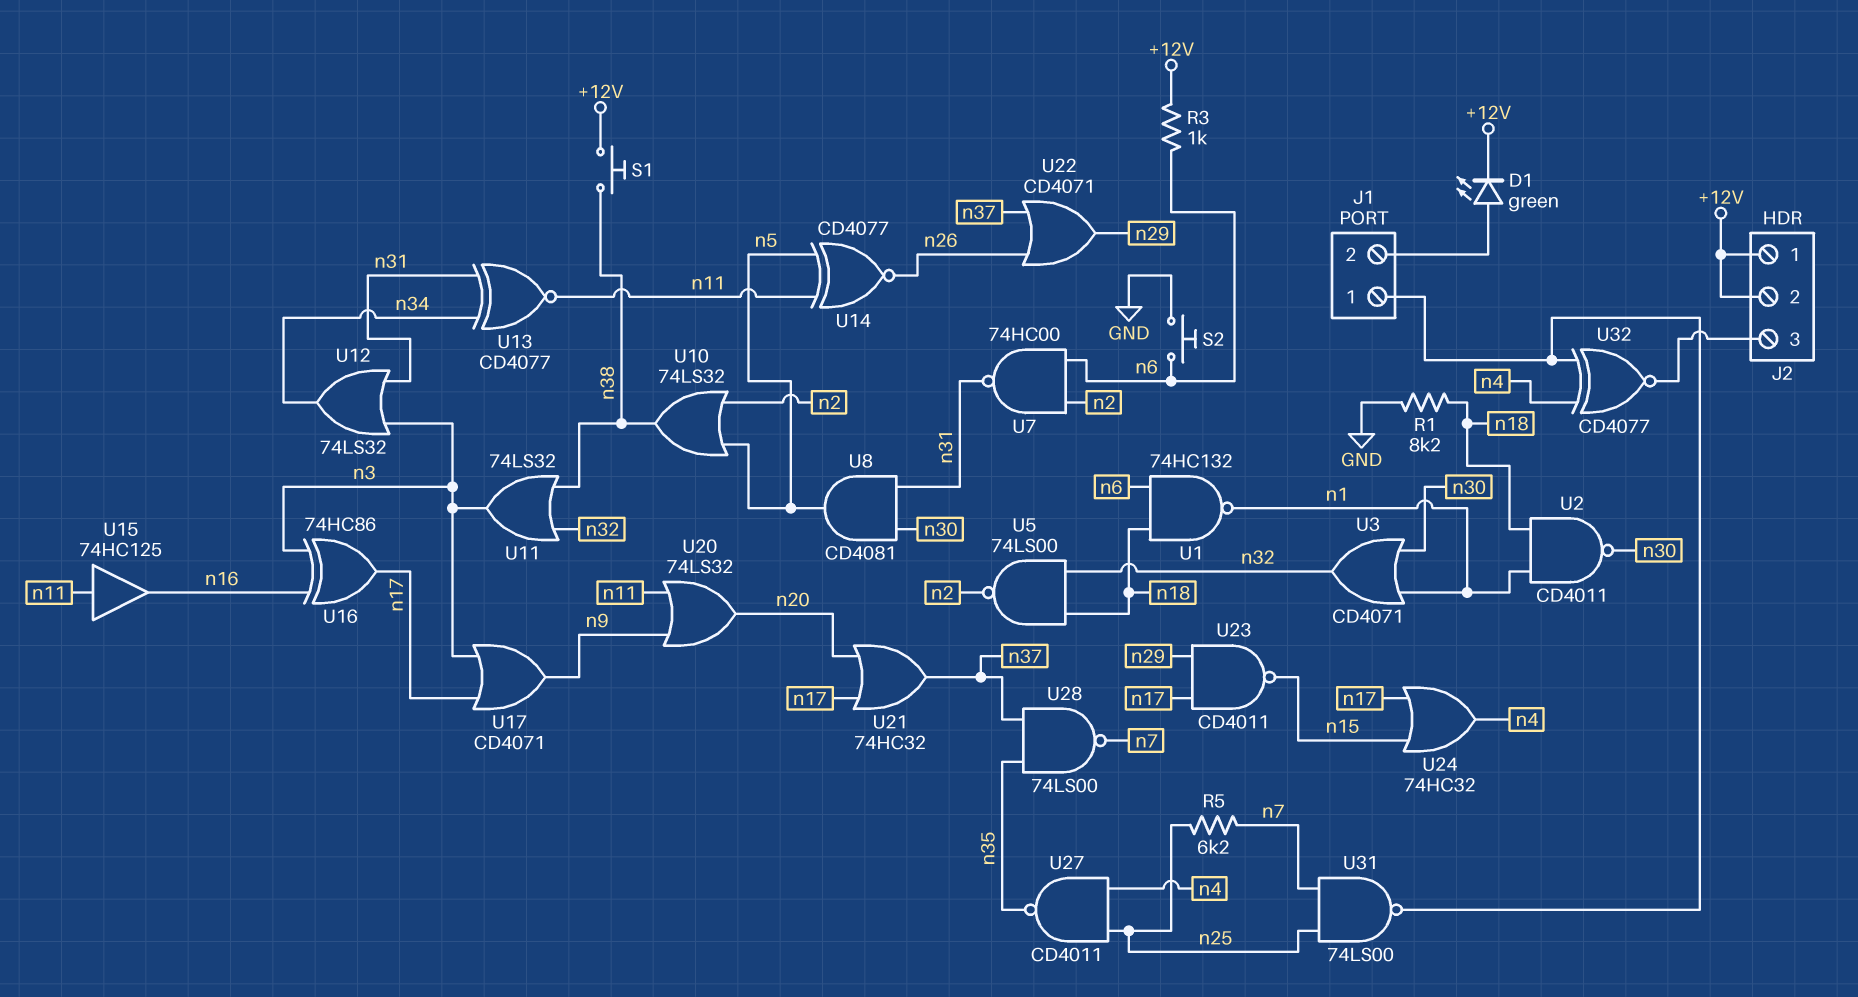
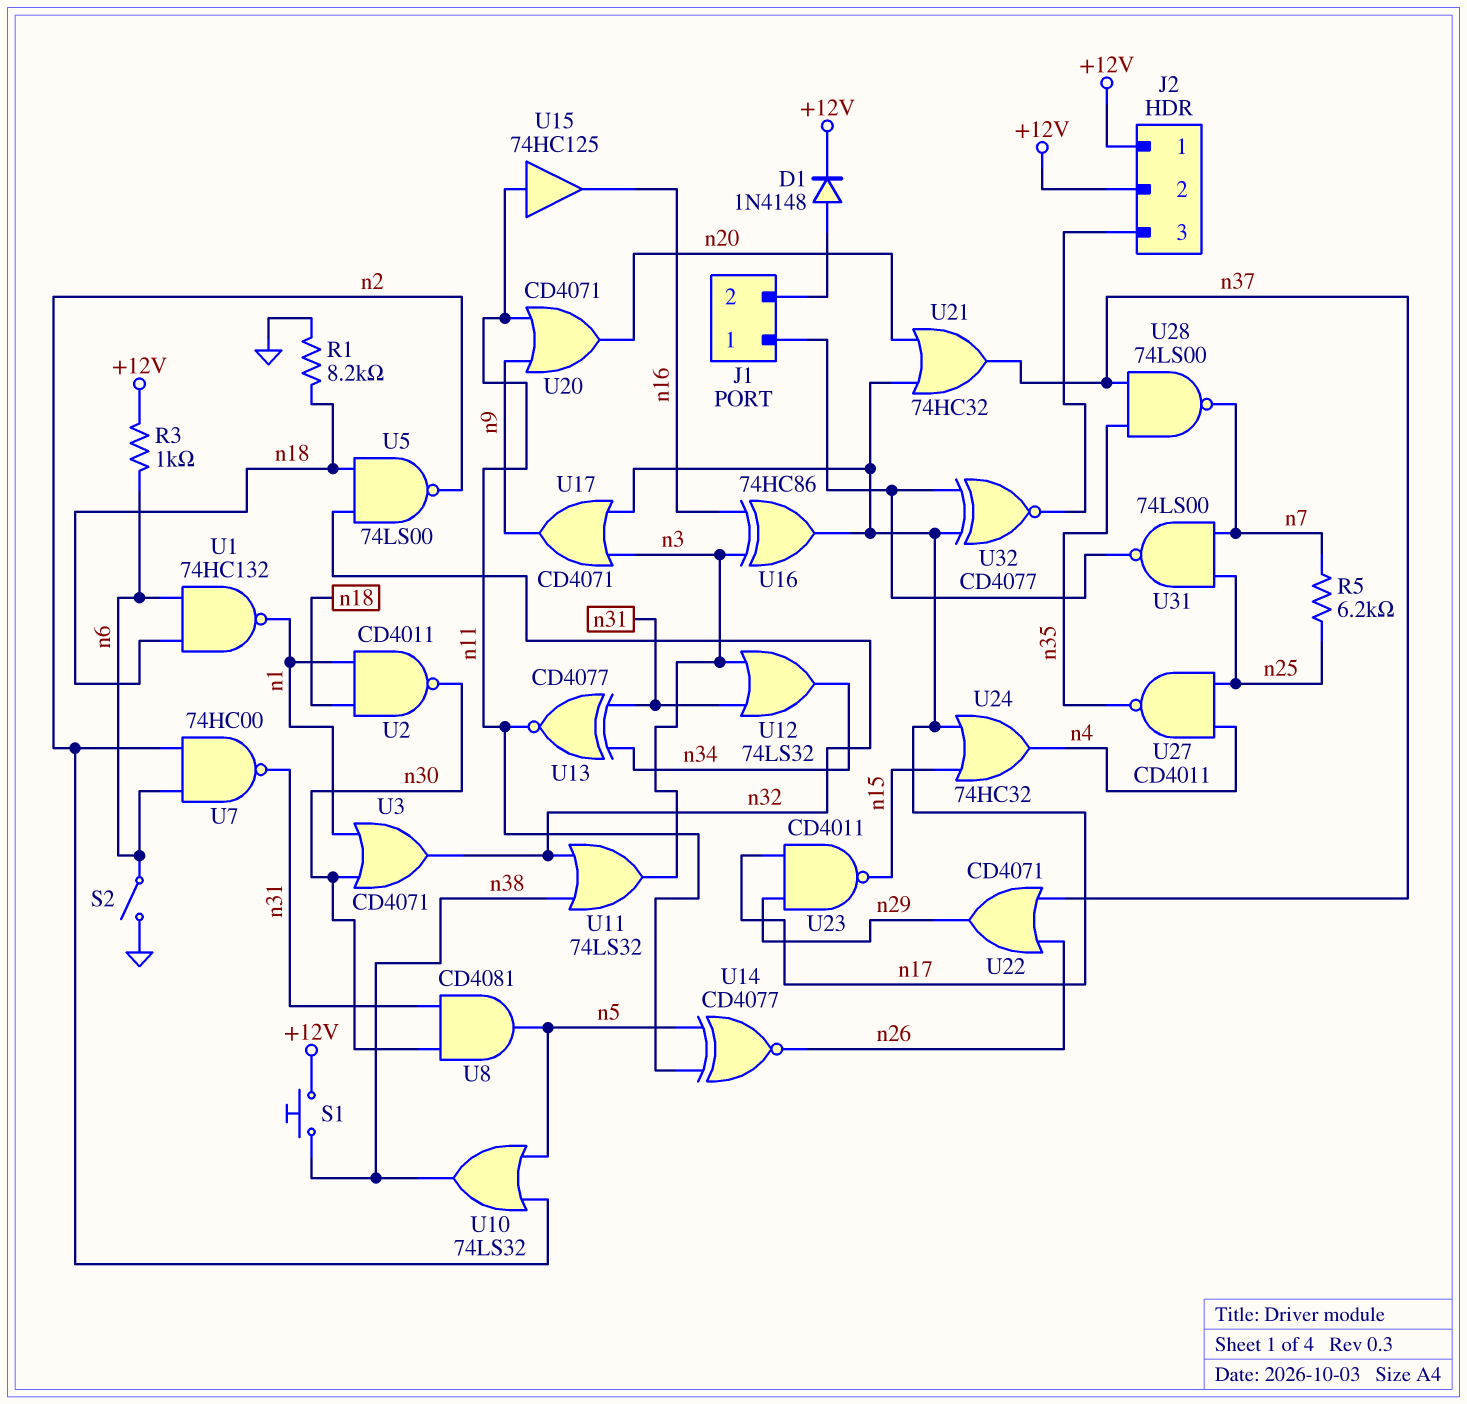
D1: LED green (A J1/2, K +12V) -> diode 1N4148 (A J1/2, K +12V)
S2: button (GND, n6) -> switch (GND, n6)
U20: OR 74LS32 (in n9, in n11, out n20) -> OR CD4071 (in n9, in n11, out n20)
U32: XNOR CD4077 (in J1/1, in n4, out J2/3) -> XNOR CD4077 (in J1/1, in n17, out J2/3)

